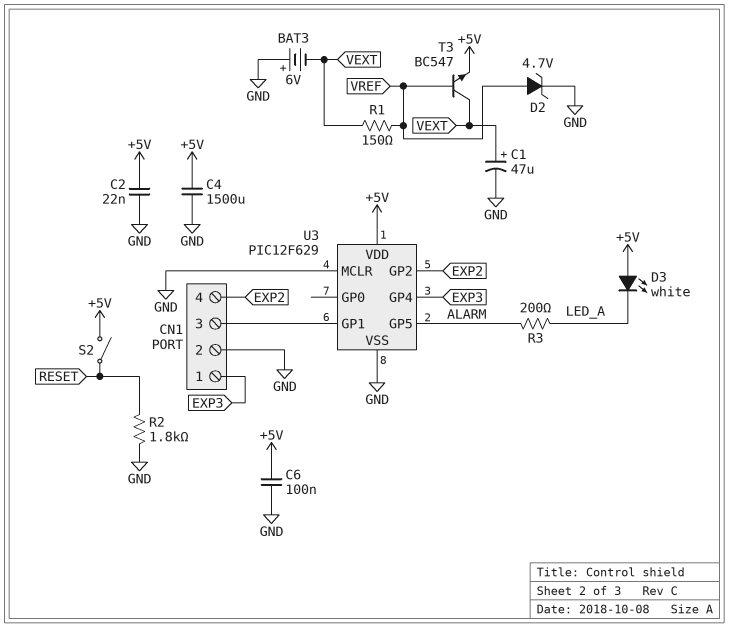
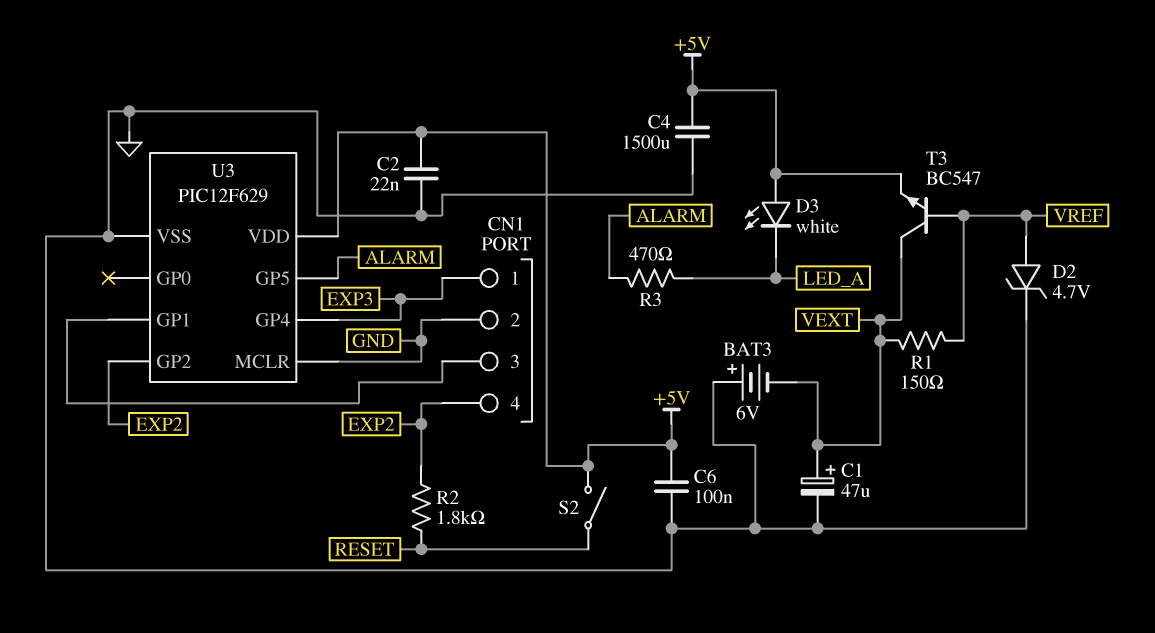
R2: 1.8k (GND, RESET) -> 1.8k (EXP2, RESET)
R3: 200 (ALARM, LED_A) -> 470 (ALARM, LED_A)

